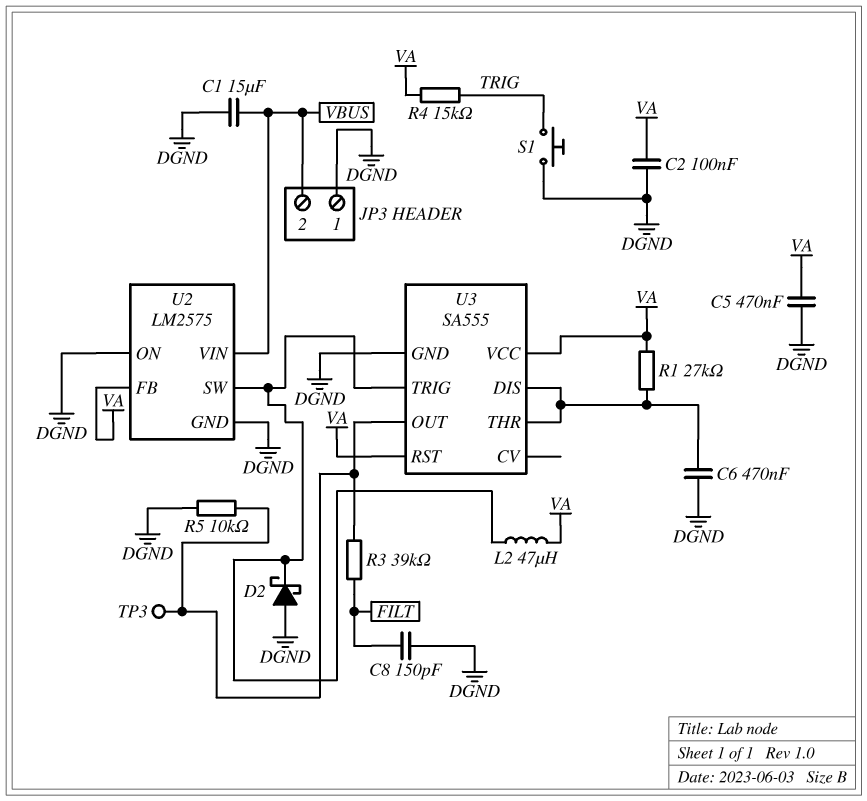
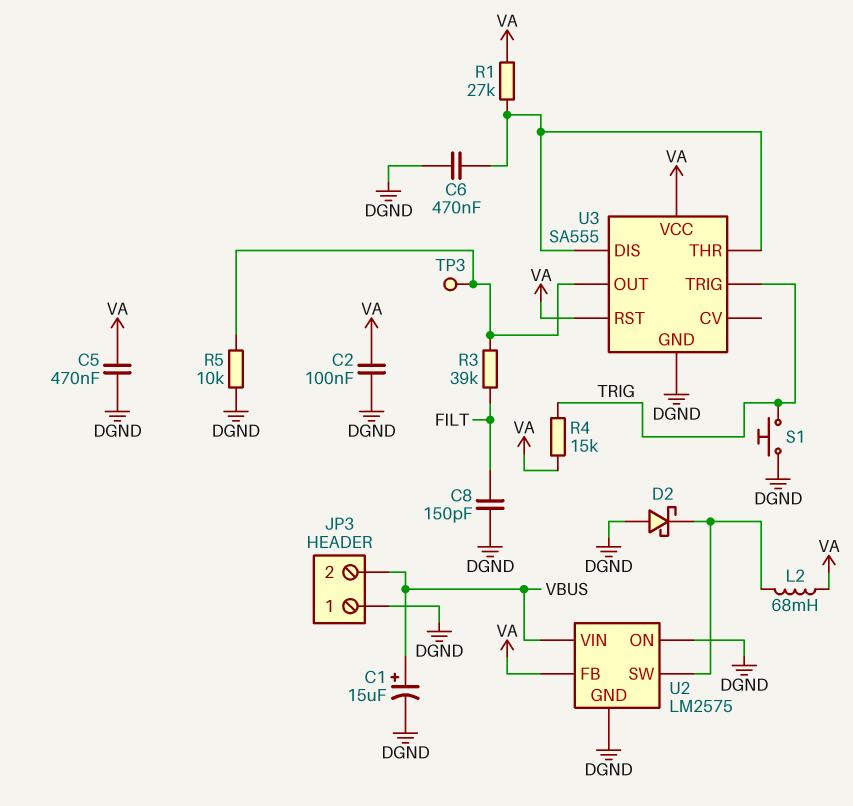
C1: 15uF (DGND, VBUS) -> 15uF (plus VBUS, minus DGND)
L2: 47uH (U2/SW, VA) -> 68mH (U2/SW, VA)
U3 pin TRIG: U2/SW -> TRIG

